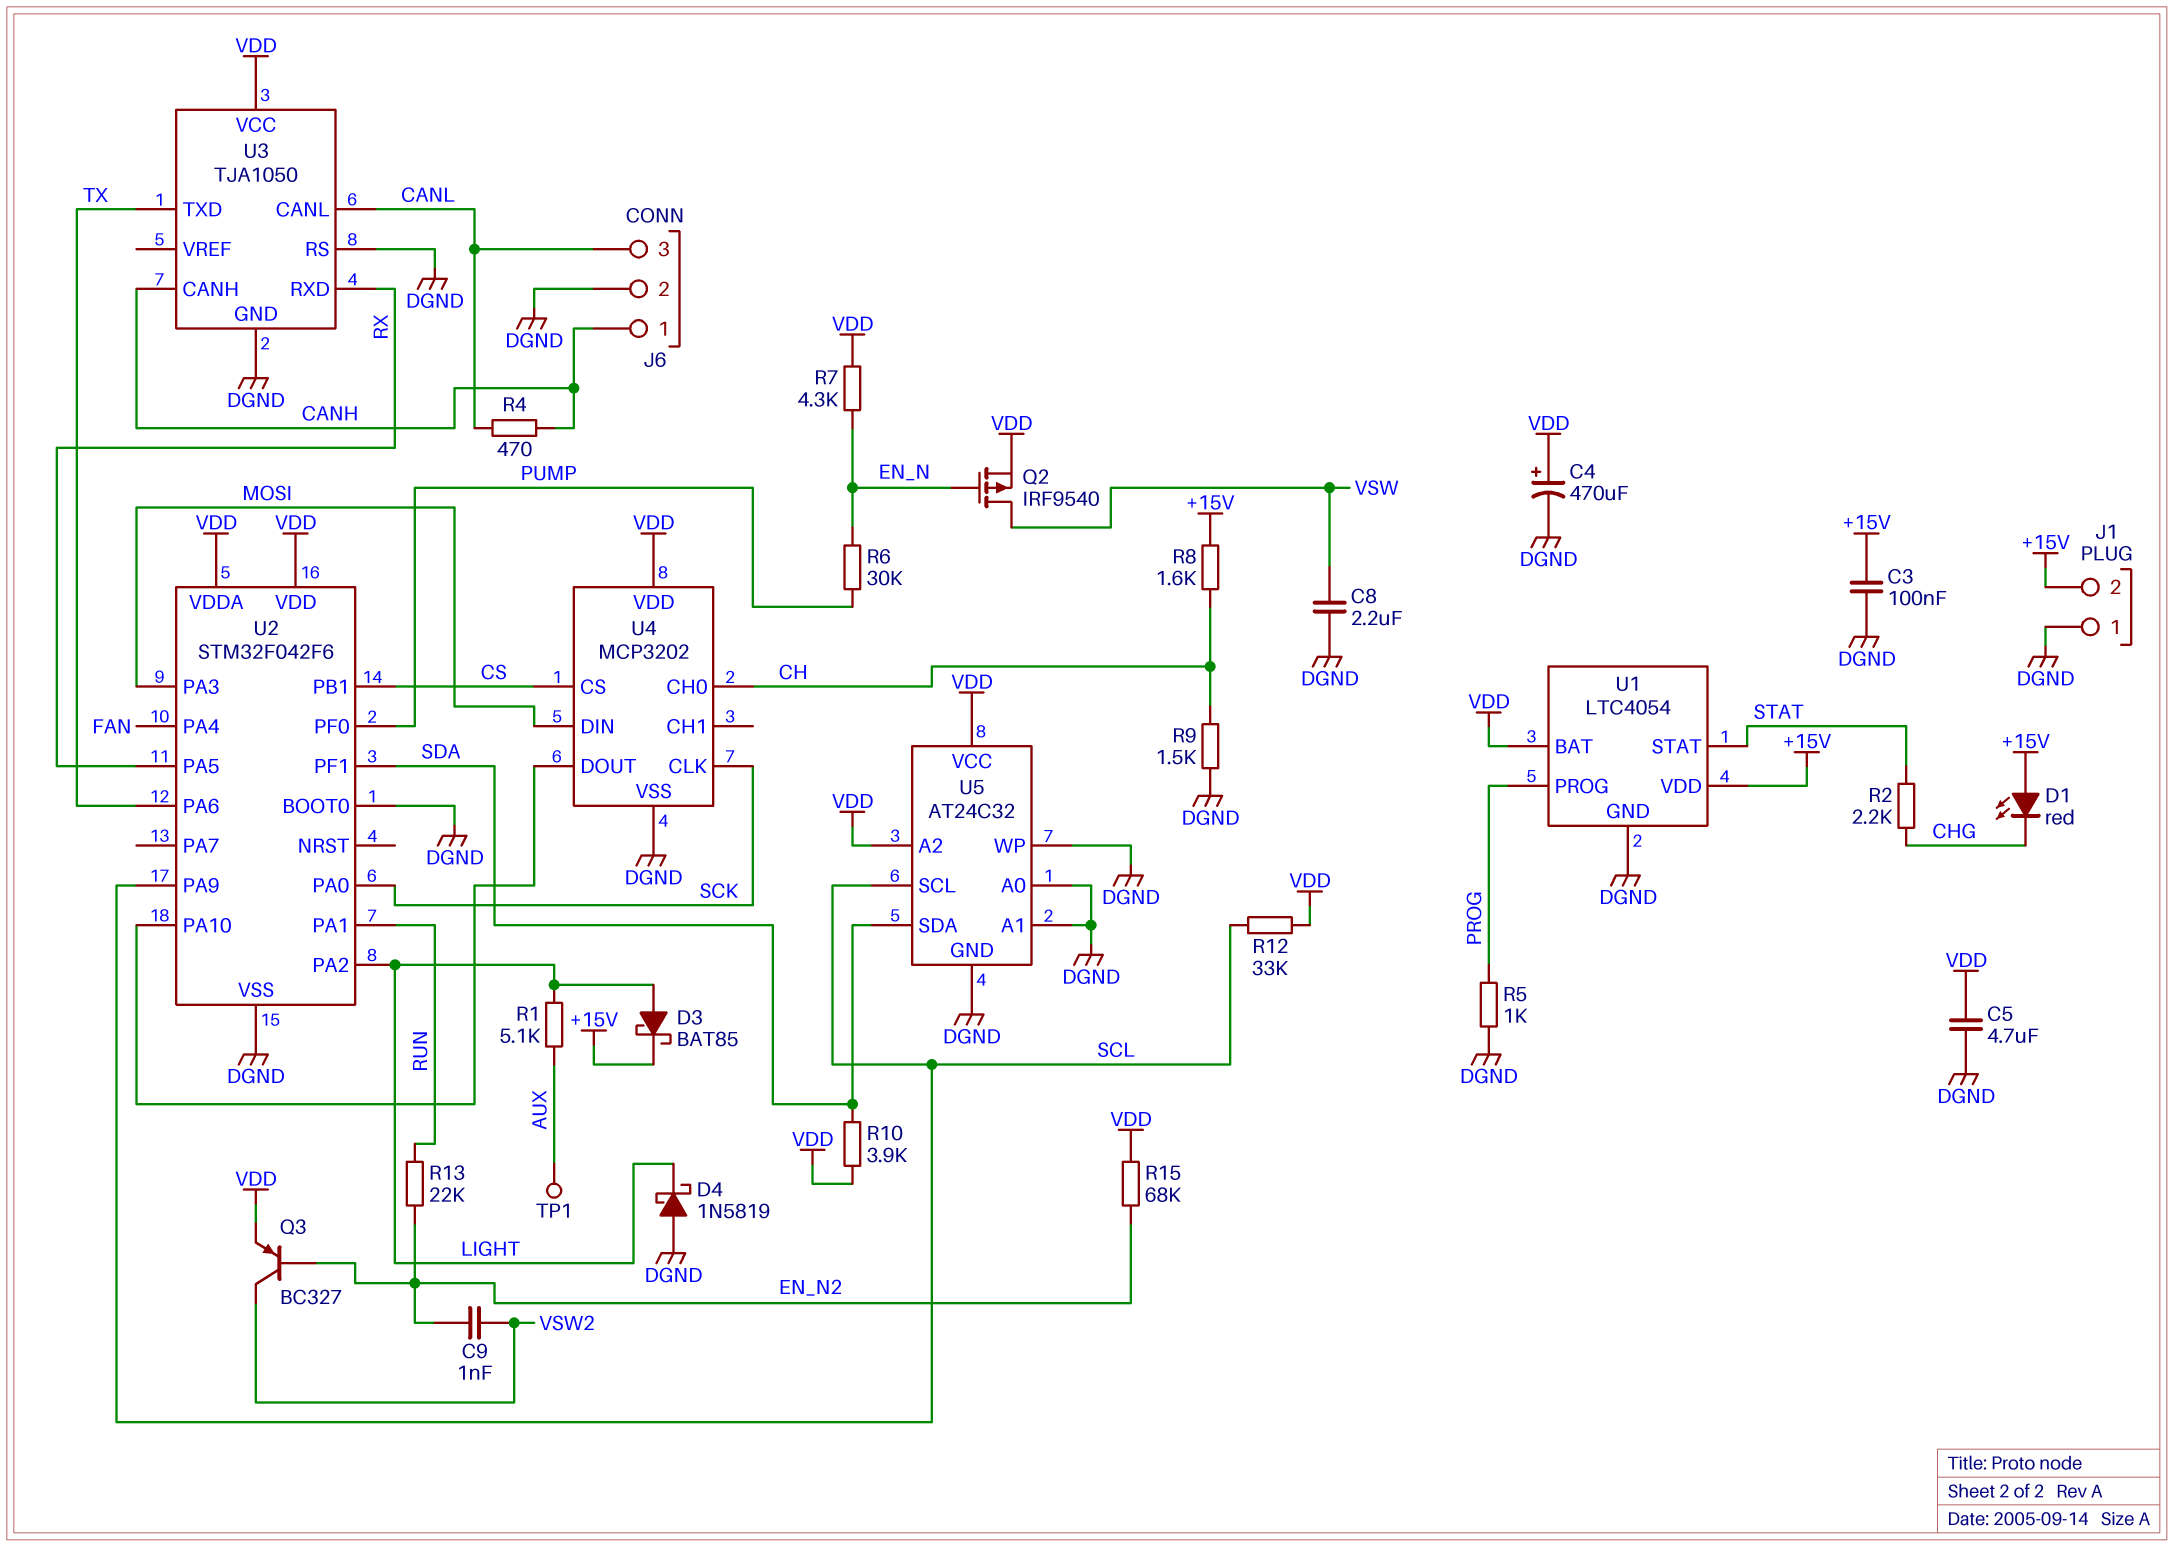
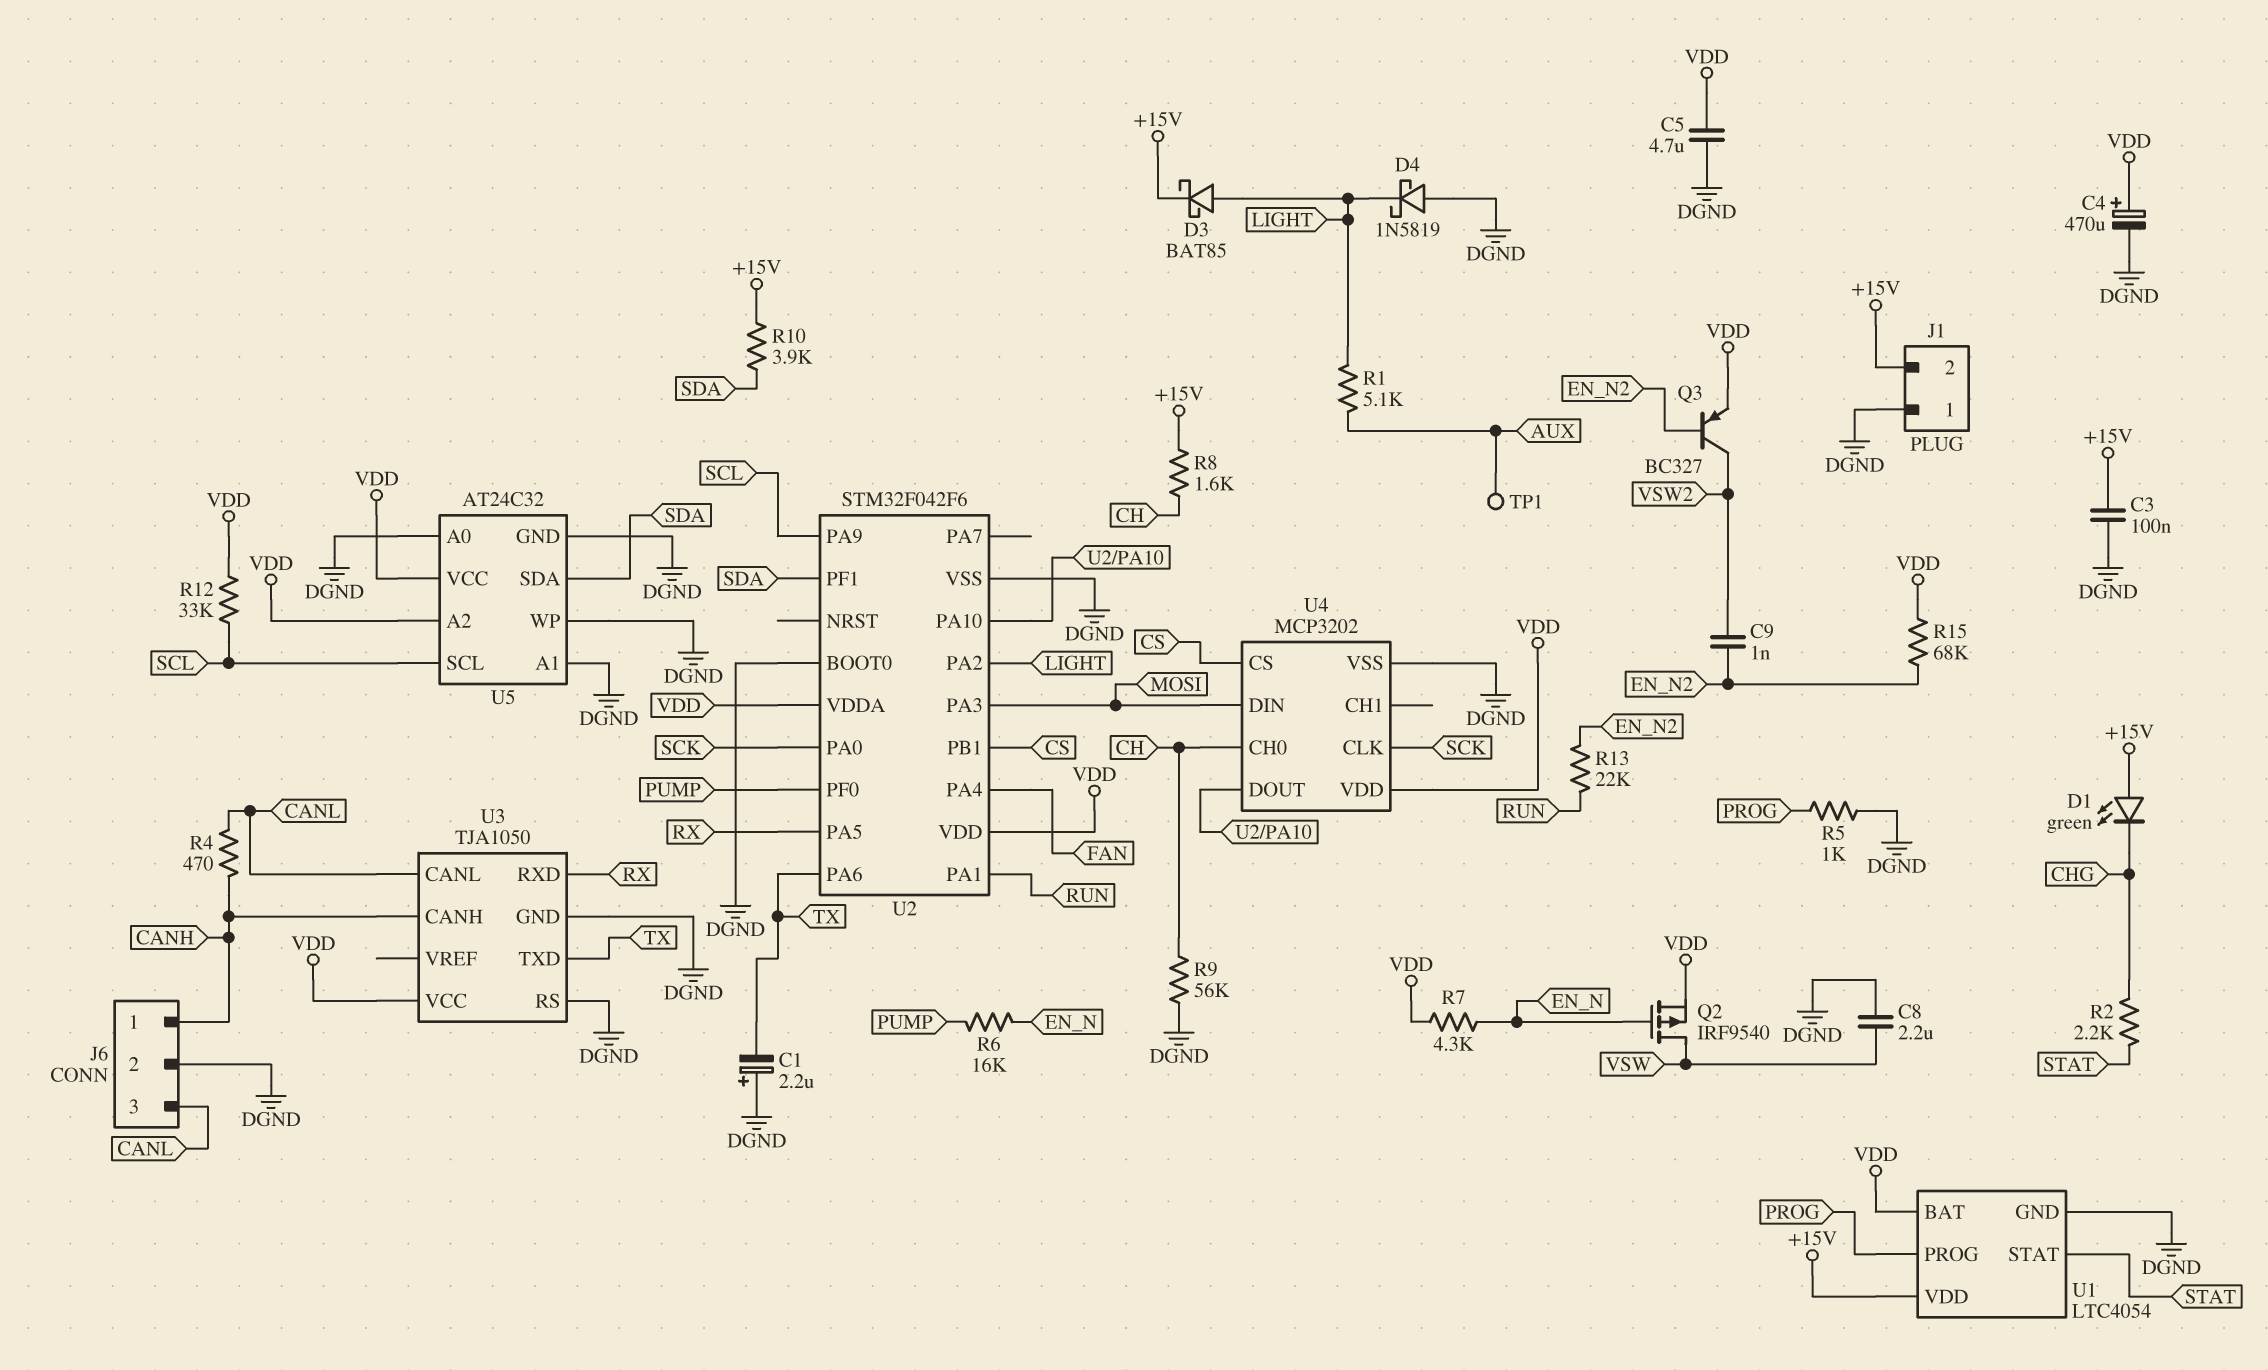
C1: none -> 2.2uF (plus DGND, minus TX)
D1: LED red (A +15V, K CHG) -> LED green (A +15V, K CHG)
R6: 30k (EN_N, PUMP) -> 16k (EN_N, PUMP)
R9: 1.5k (CH, DGND) -> 56k (CH, DGND)
R10: 3.9k (SDA, VDD) -> 3.9k (+15V, SDA)

